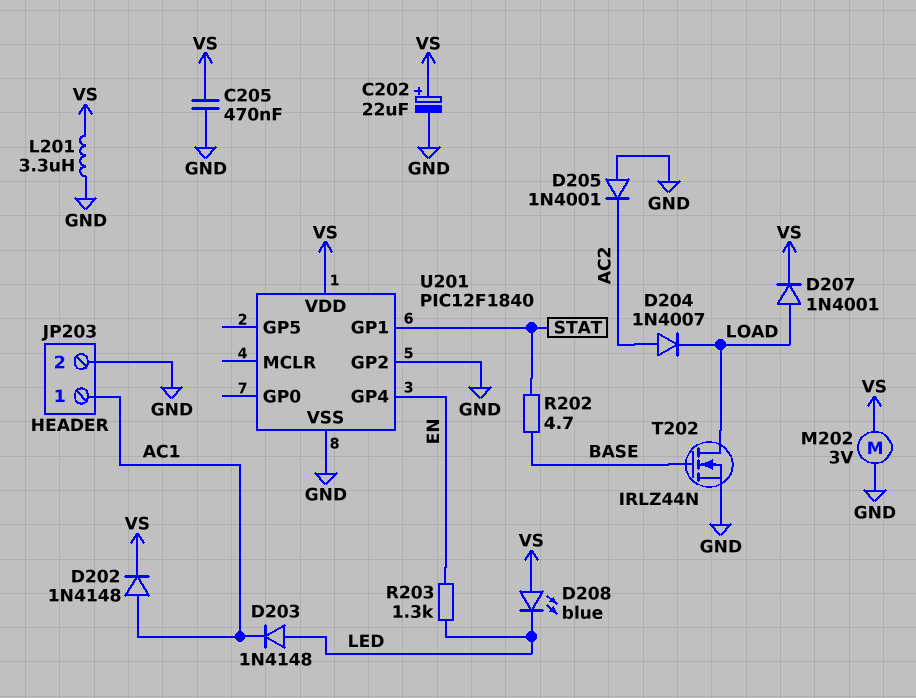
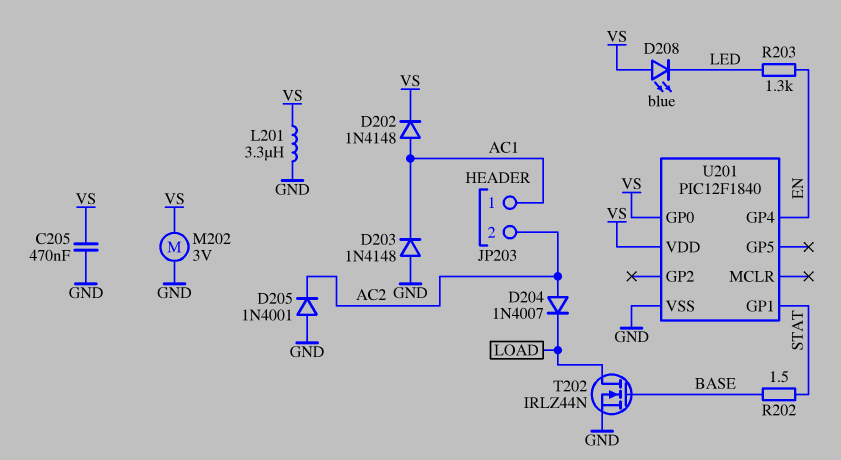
C202: 22uF (plus VS, minus GND) -> none
D203: diode 1N4148 (A LED, K AC1) -> diode 1N4148 (A GND, K AC1)
D207: diode 1N4001 (A LOAD, K VS) -> none
JP203 pin 2: GND -> AC2
R202: 4.7 (BASE, STAT) -> 1.5 (BASE, STAT)
U201 pin GP0: none -> VS
U201 pin GP2: GND -> none

